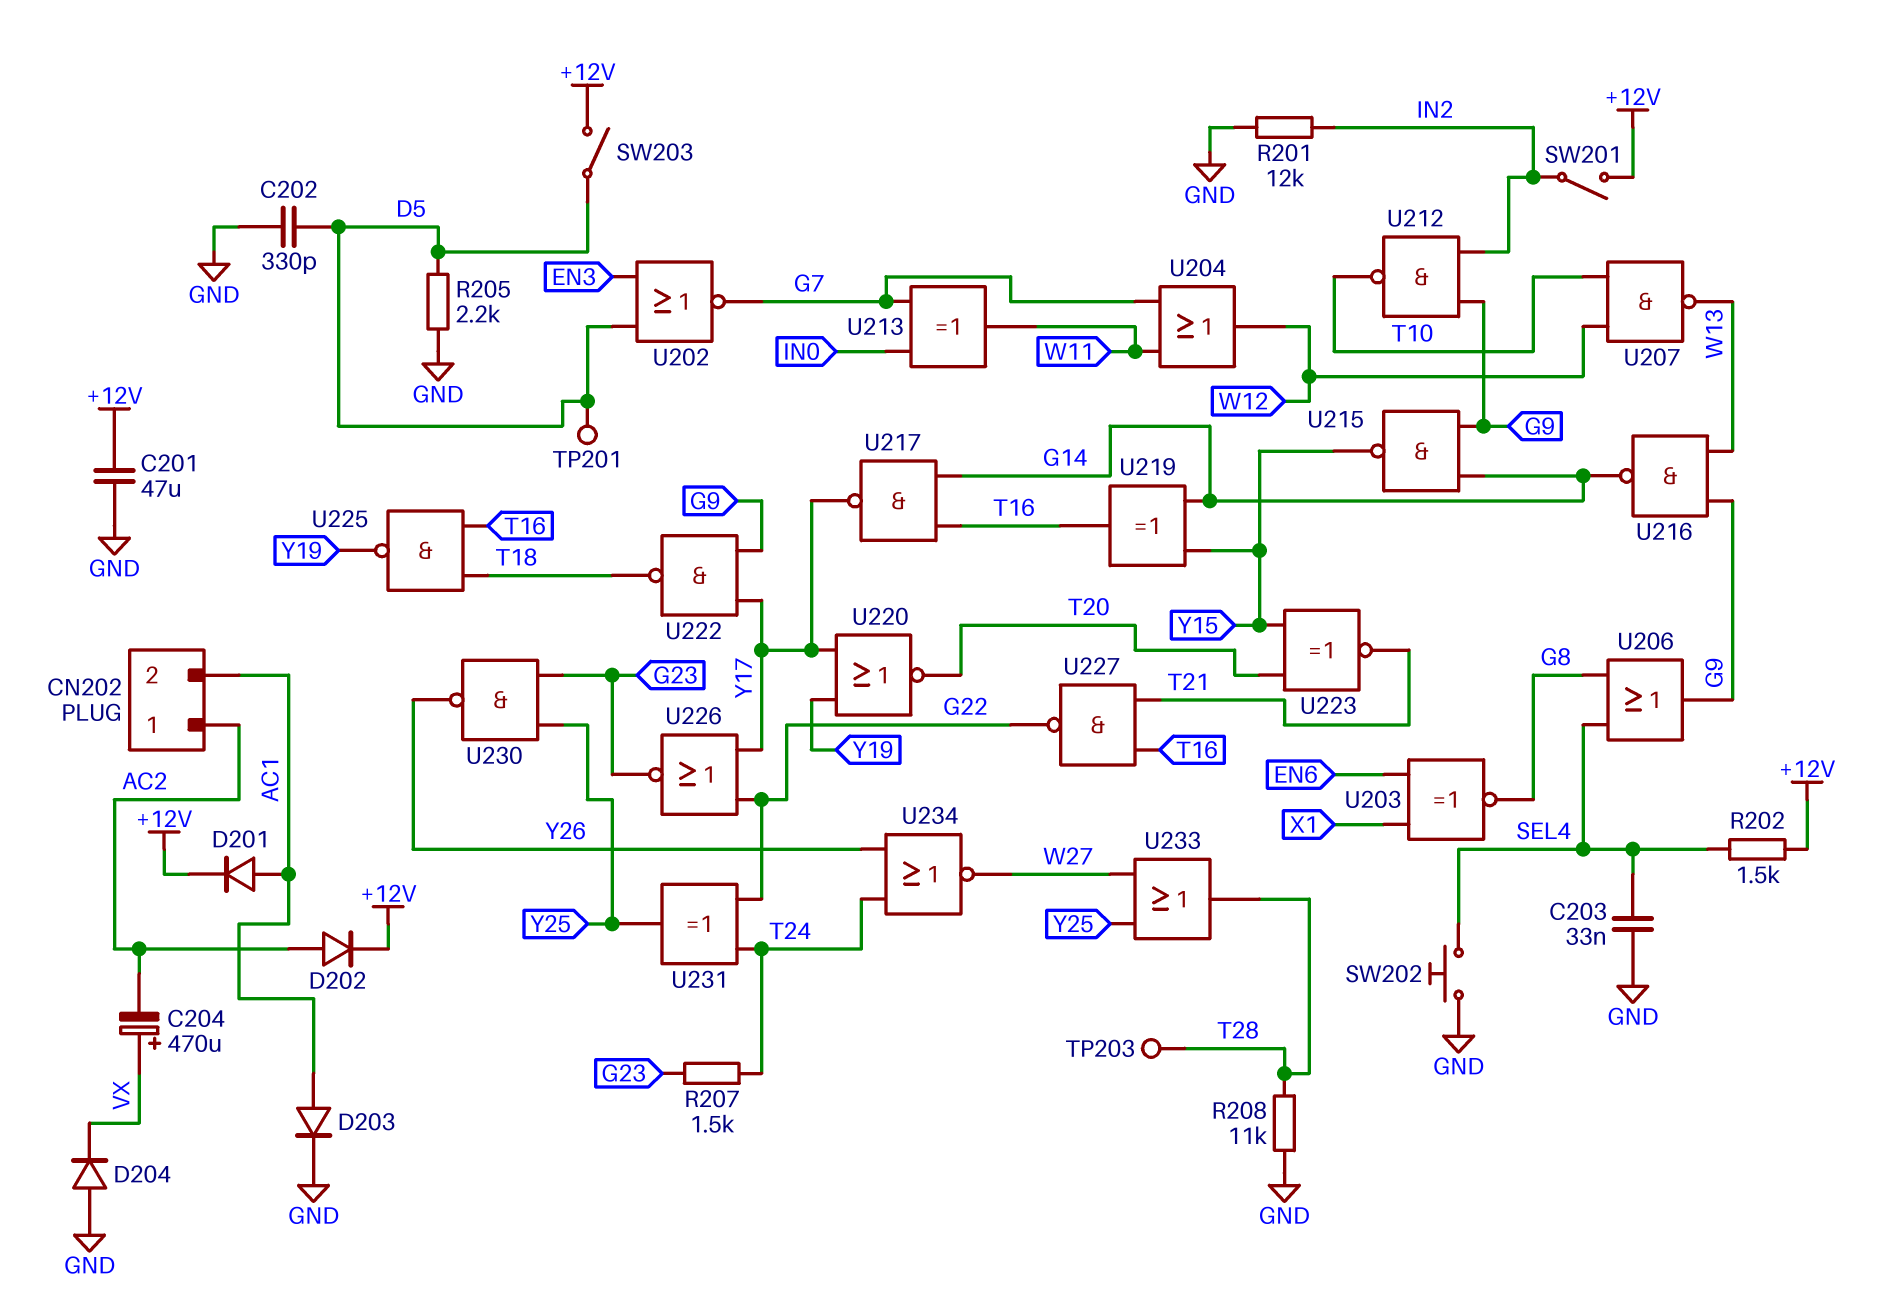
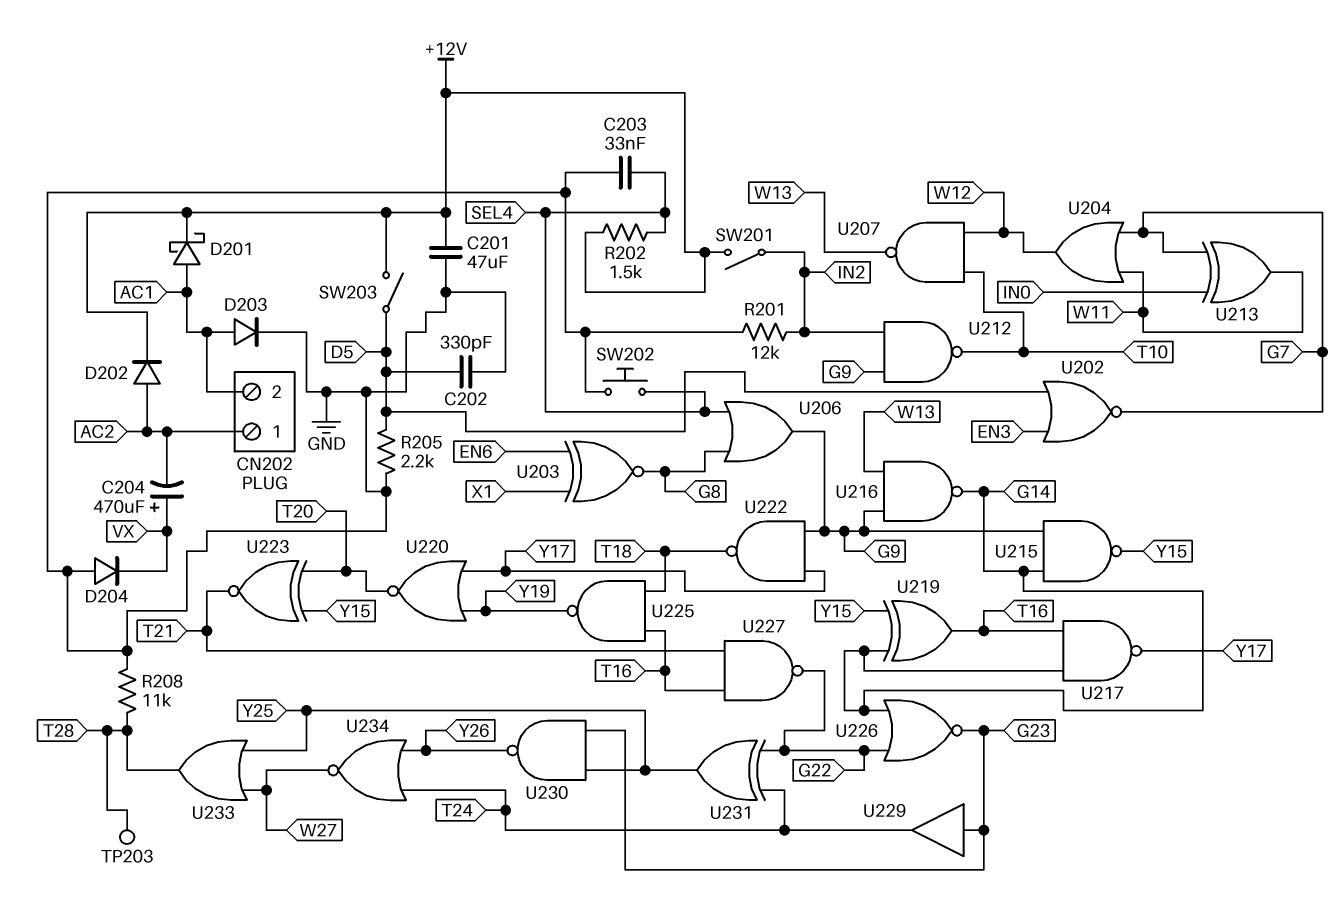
D201: diode (A AC1, K +12V) -> schottky (A AC1, K +12V)
R207: 1.5k (G23, T24) -> none
TP201: test point (D5) -> none
U226: NOR (in G22, in Y17, out G23) -> NOR (in G14, in G22, out G23)
U229: none -> buffer (in G23, out T24)

